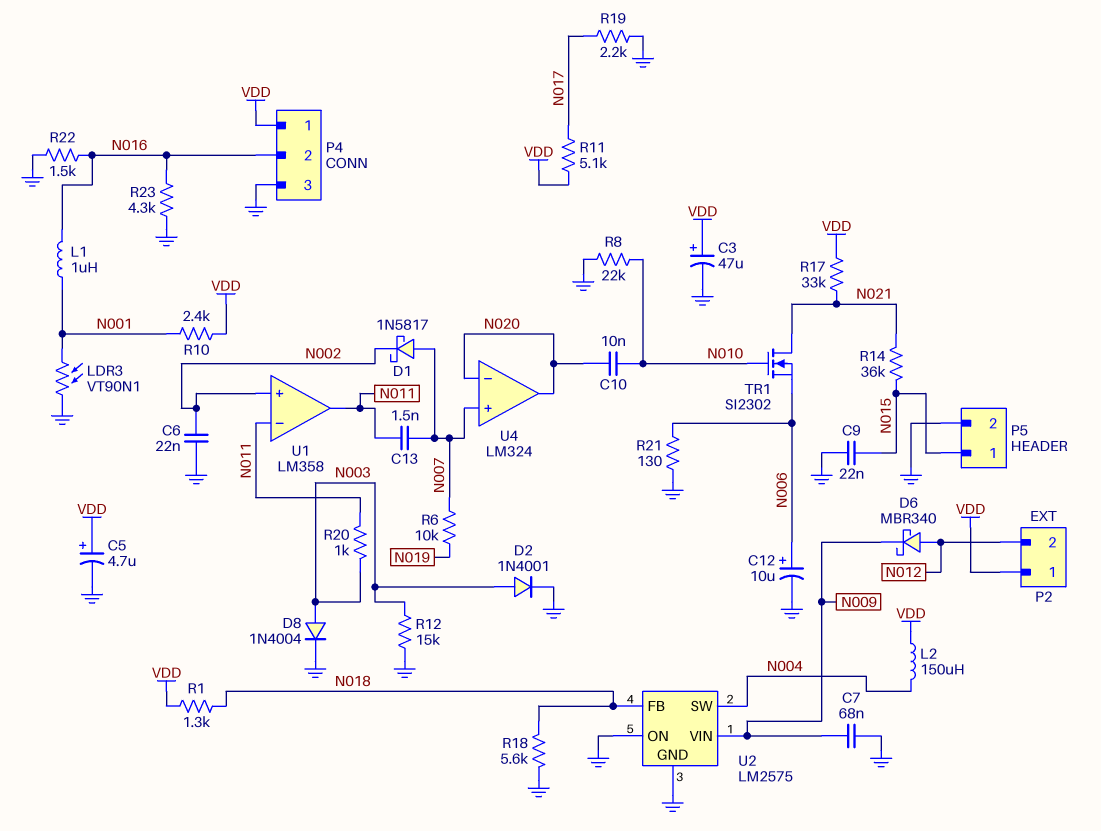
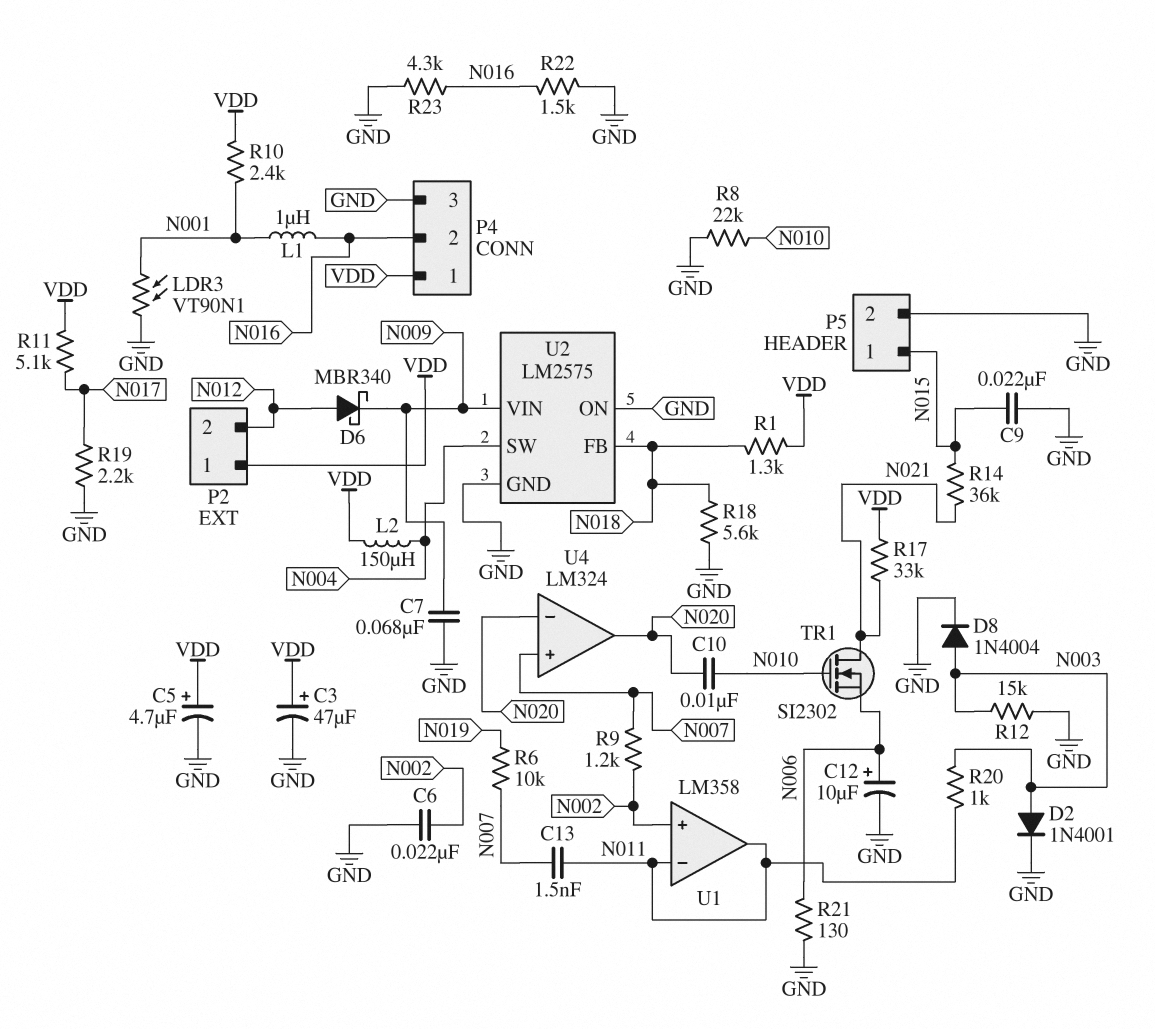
D1: schottky 1N5817 (A N007, K N002) -> none
R9: none -> 1.2k (N002, N007)

